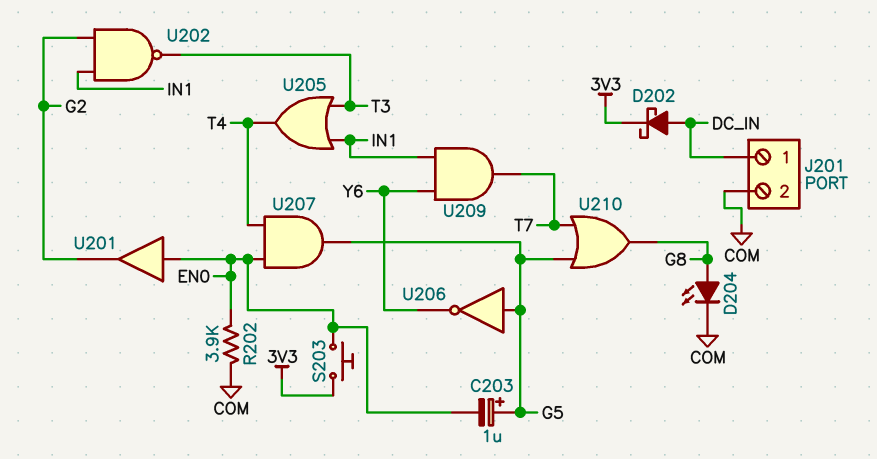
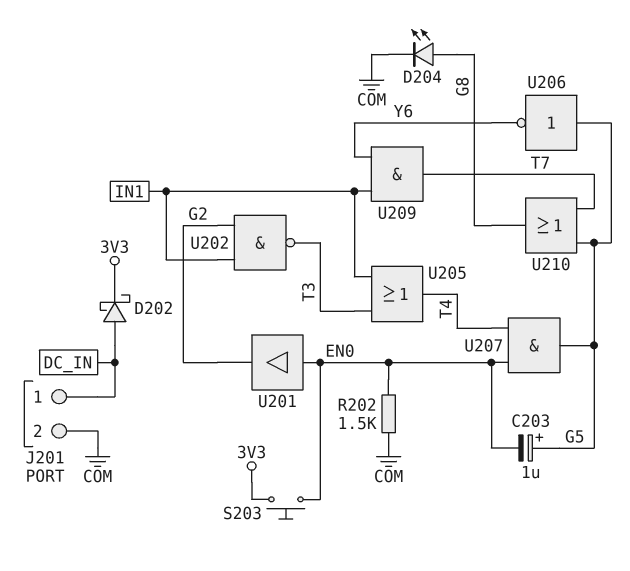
R202: 3.9k (COM, EN0) -> 1.5k (COM, EN0)

